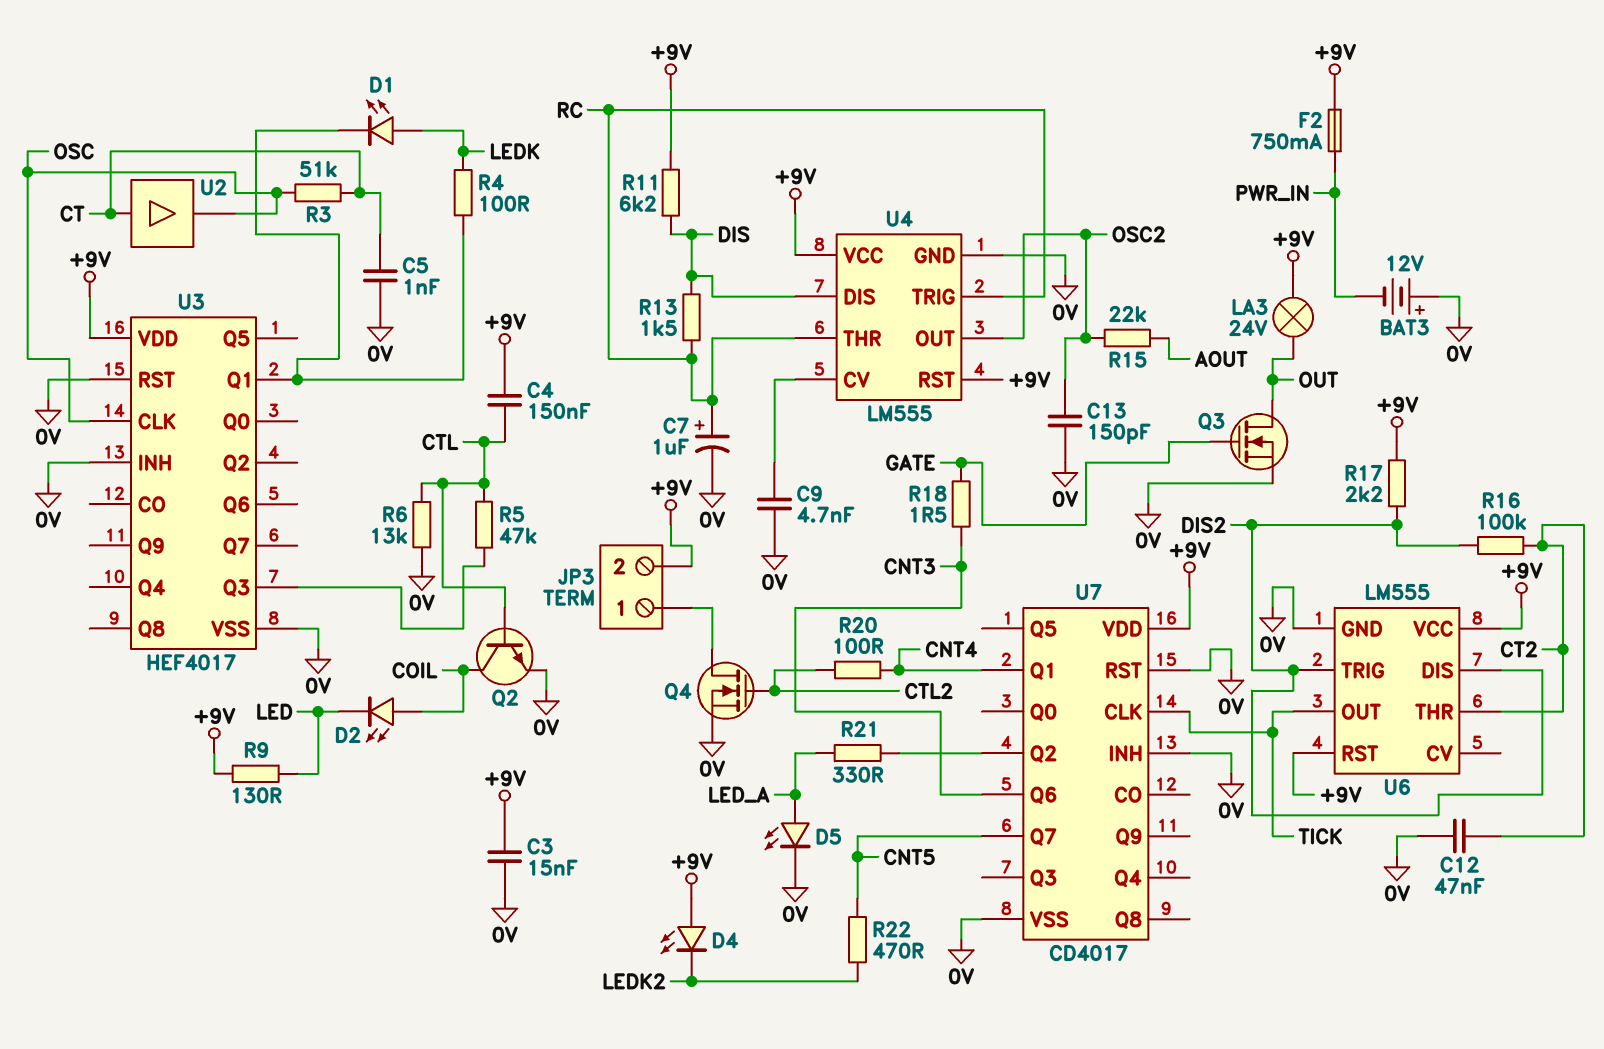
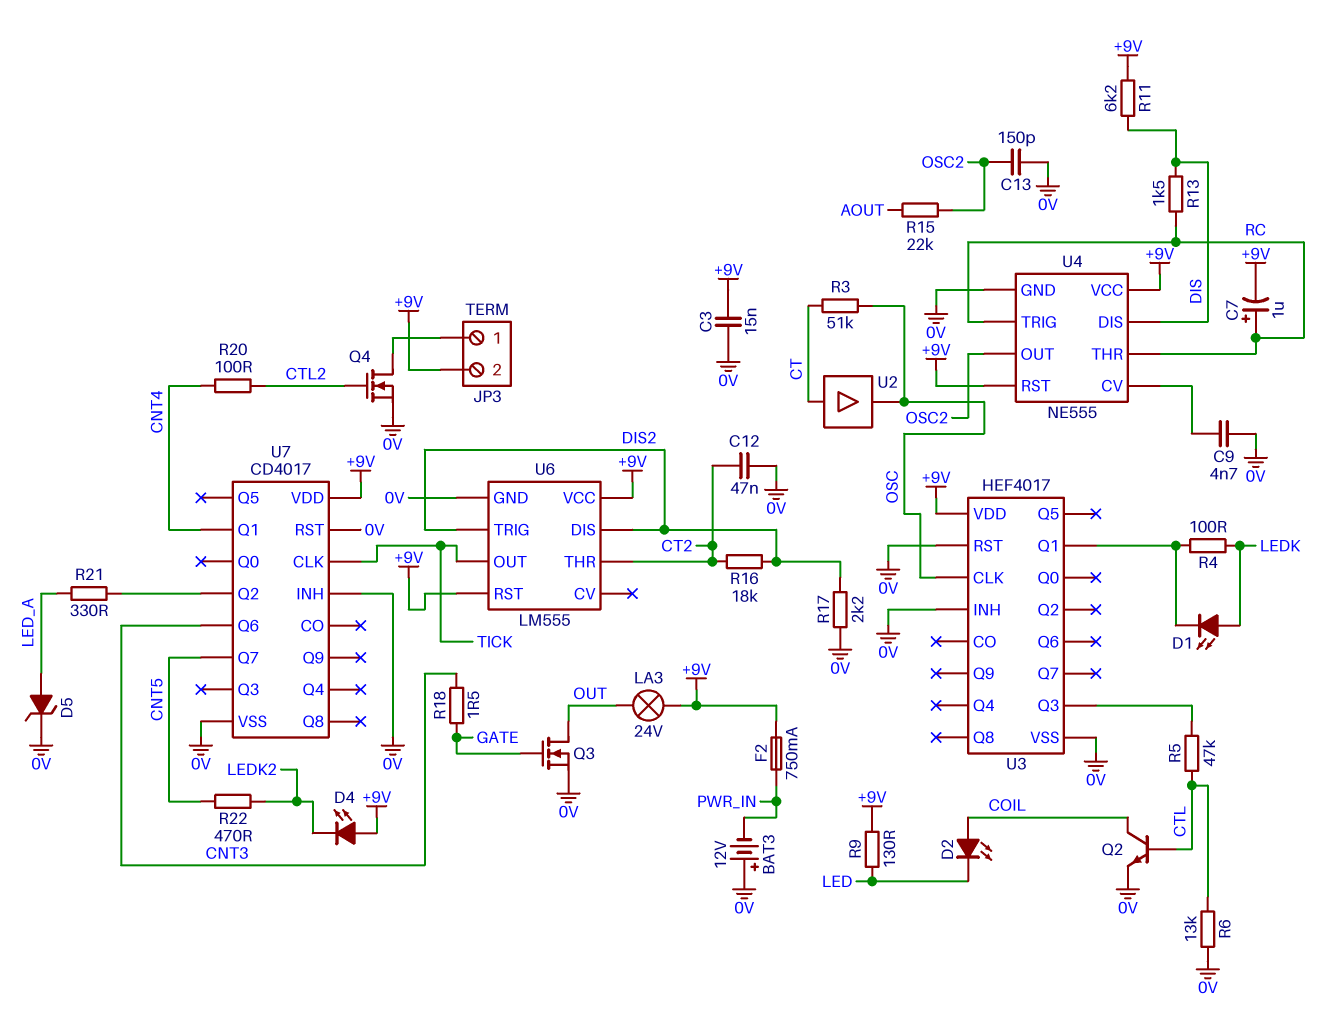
C4: 150nF (+9V, CTL) -> none
C5: 1nF (0V, CT) -> none
C7: 1uF (plus RC, minus 0V) -> 1uF (plus RC, minus +9V)
D5: LED (A LED_A, K 0V) -> zener (A LED_A, K 0V)
R16: 100k (CT2, DIS2) -> 18k (CT2, DIS2)
R17: 2.2k (+9V, DIS2) -> 2.2k (0V, DIS2)
U4: LM555 -> NE555

